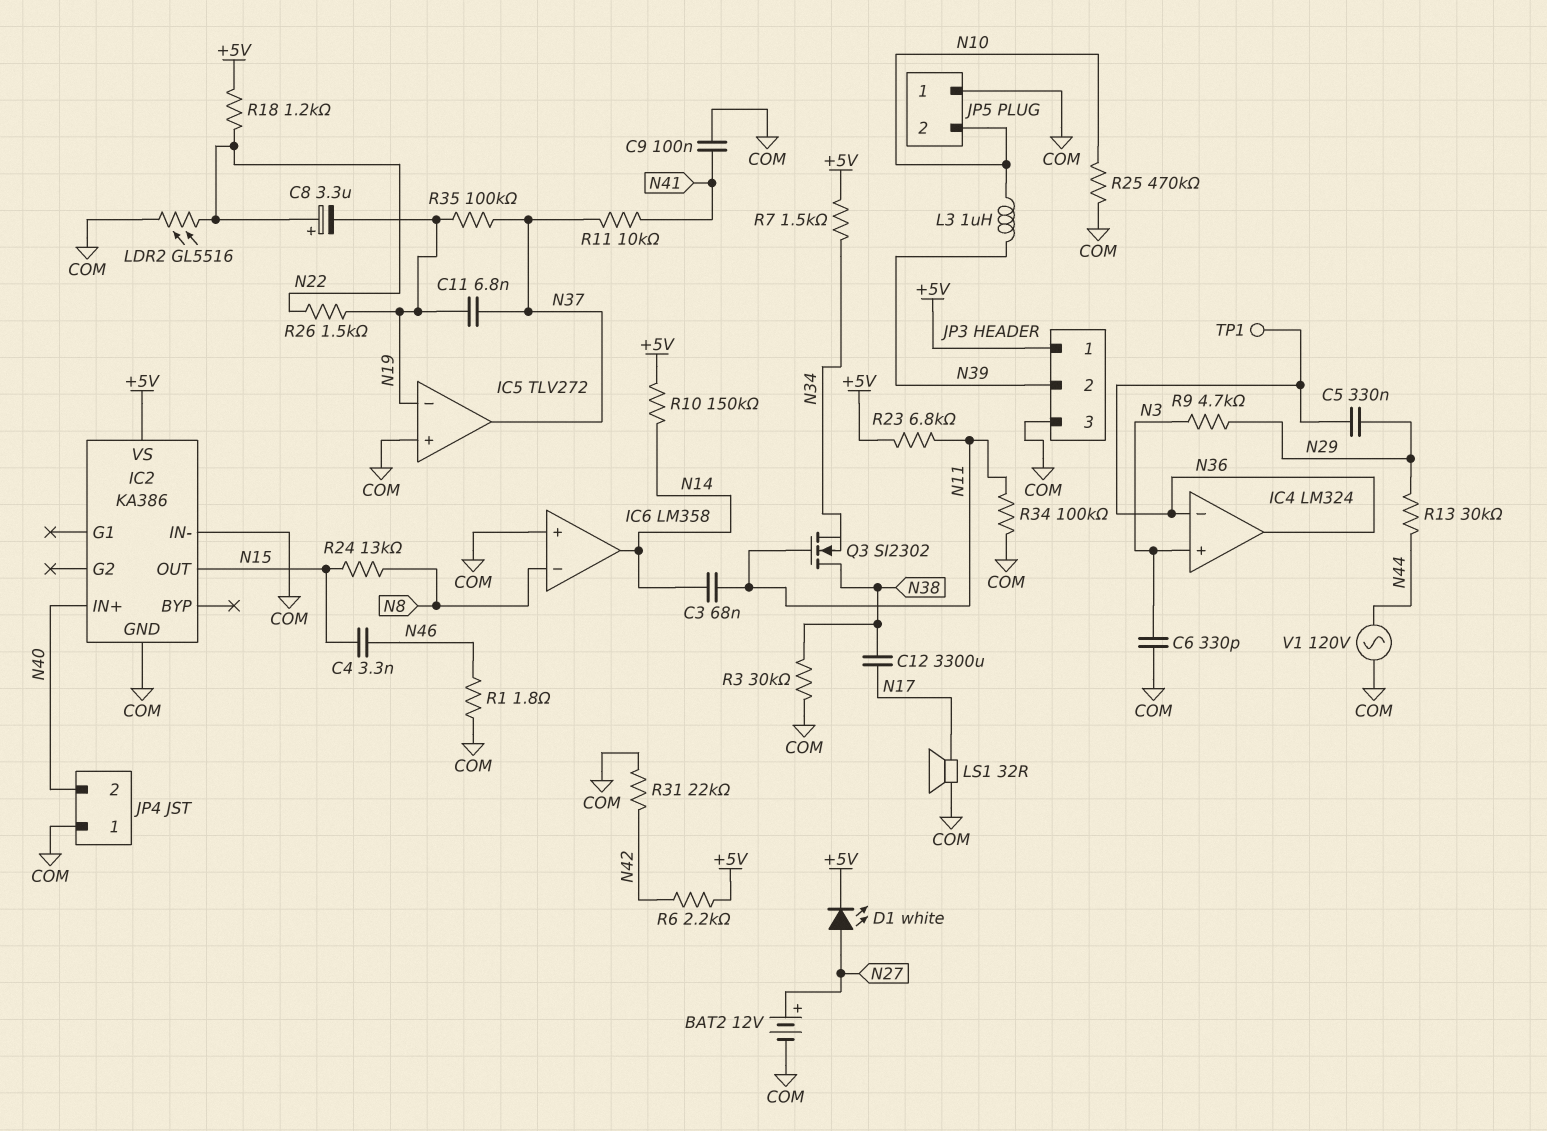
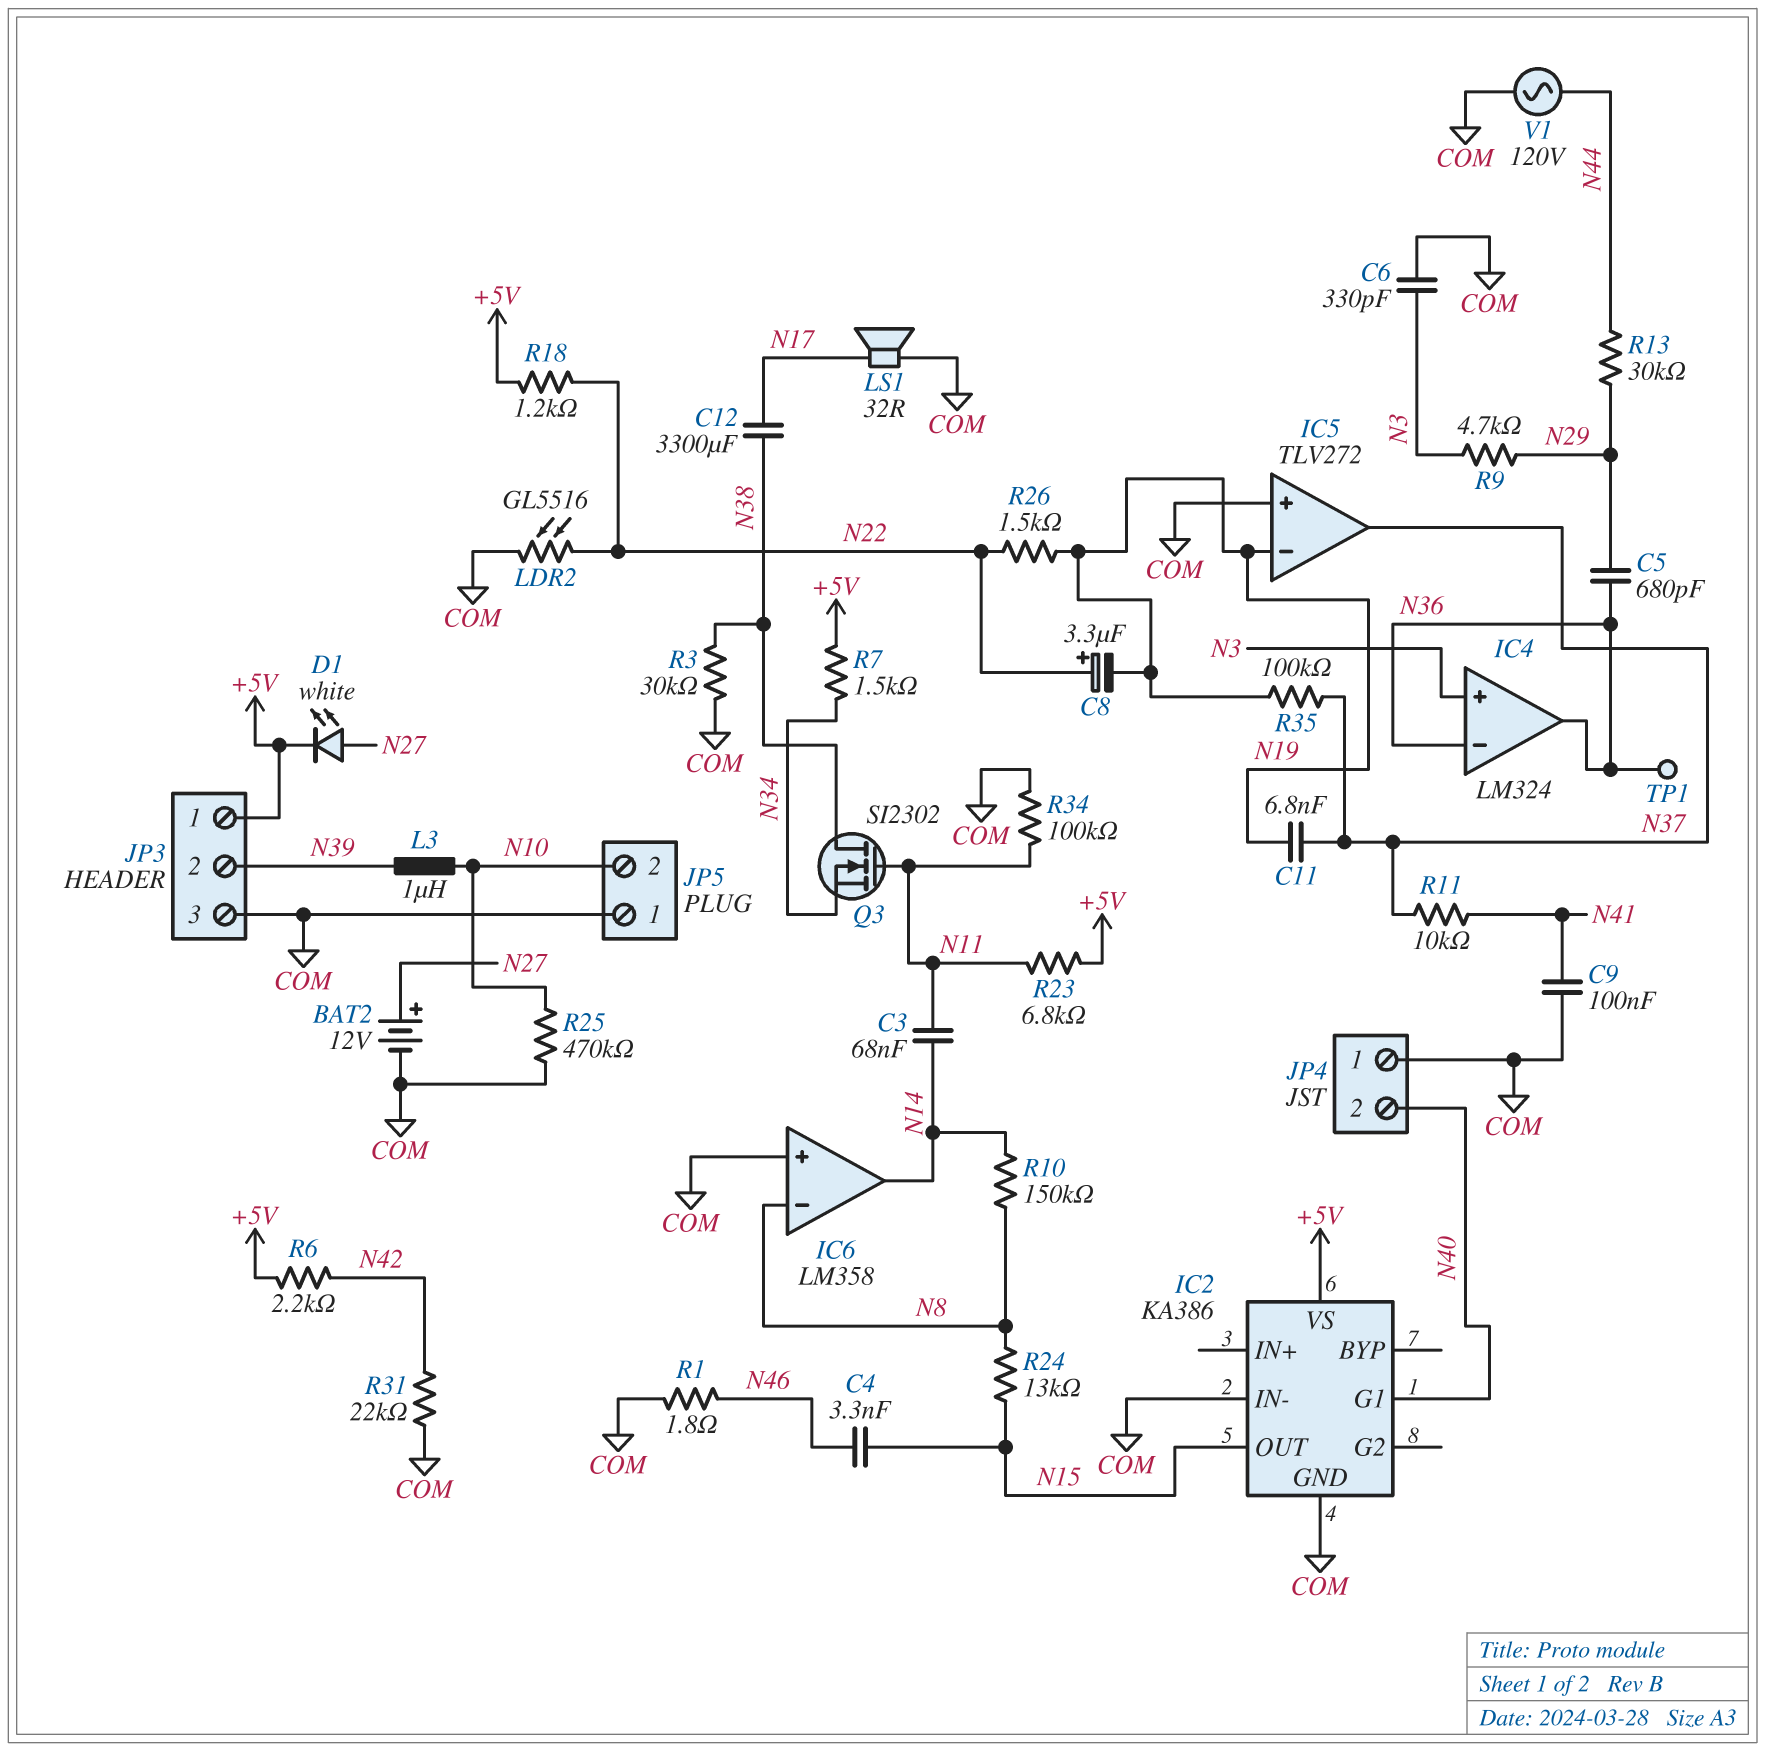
C5: 330nF (N29, N36) -> 680pF (N29, N36)
IC2 pin G1: none -> N40
IC2 pin IN+: N40 -> none
R10: 150k (+5V, N14) -> 150k (N8, N14)

